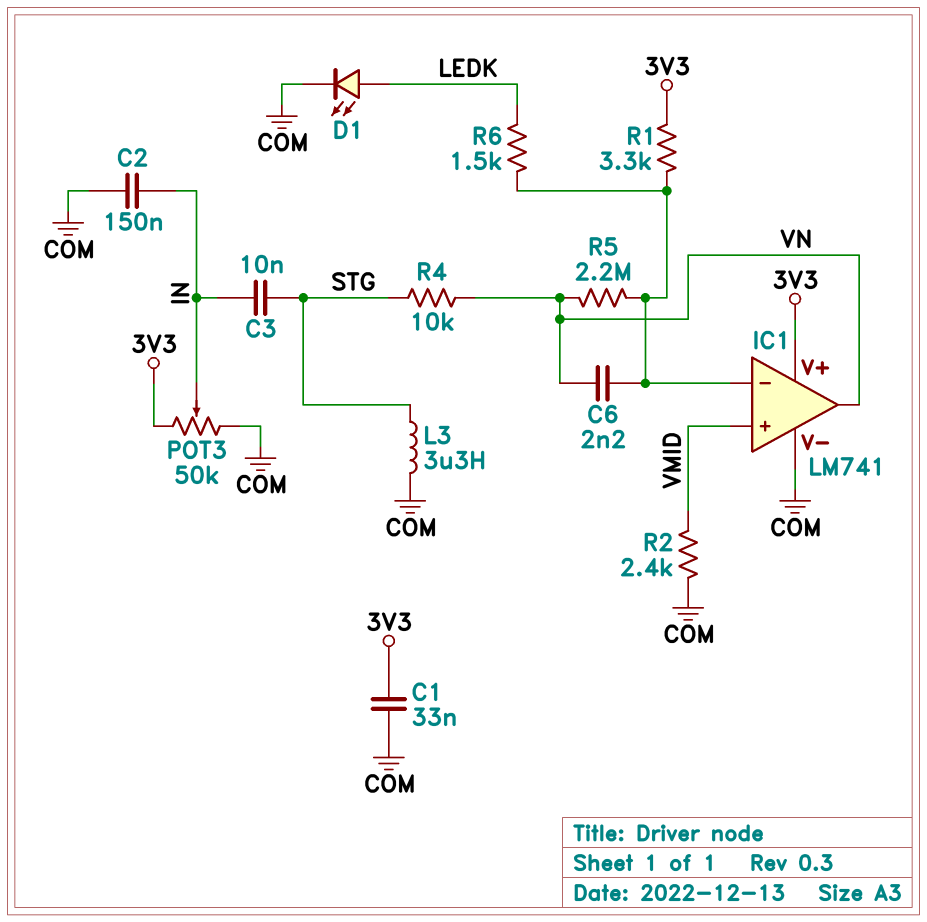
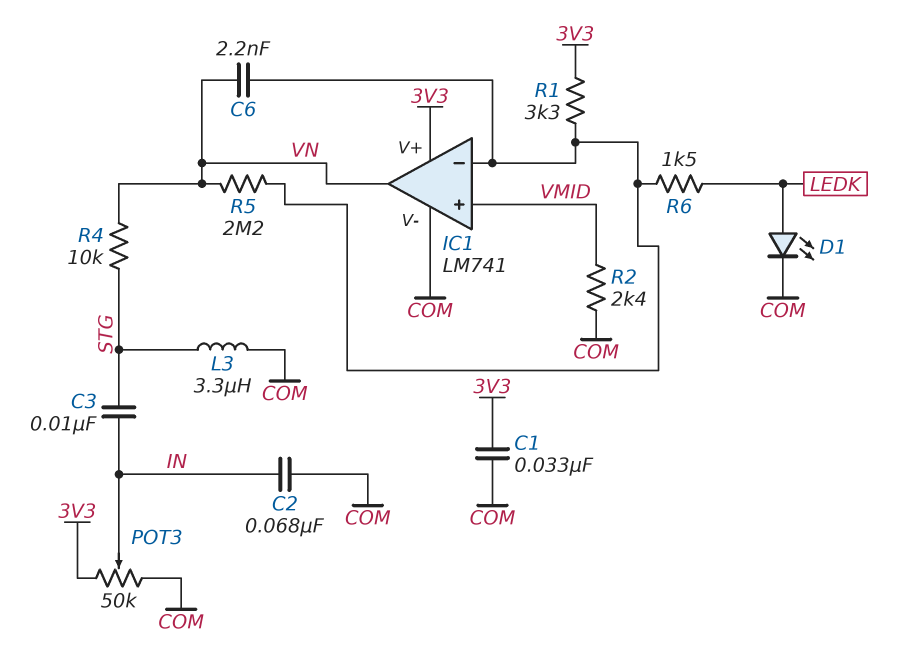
C2: 150nF (COM, IN) -> 68nF (COM, IN)

